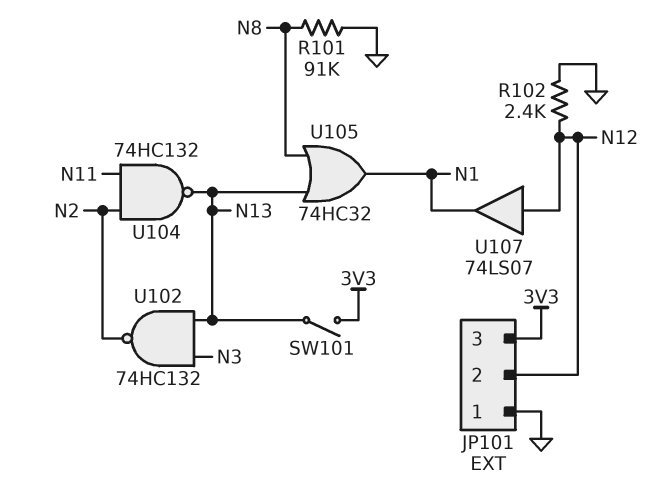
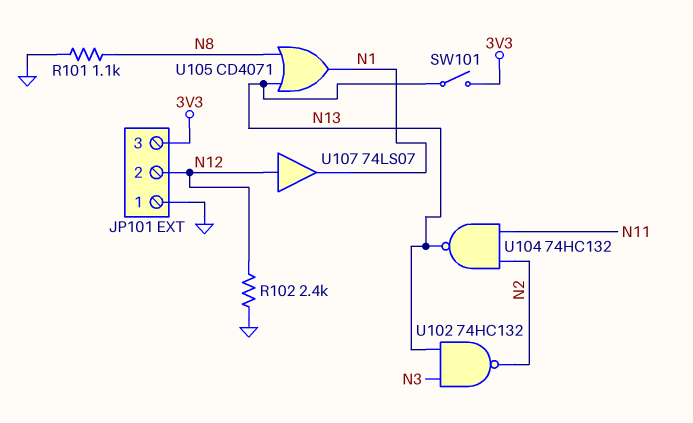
R101: 91k (GND, N8) -> 1.1k (GND, N8)
U105: OR 74HC32 (in N8, in N13, out N1) -> OR CD4071 (in N8, in N13, out N1)

